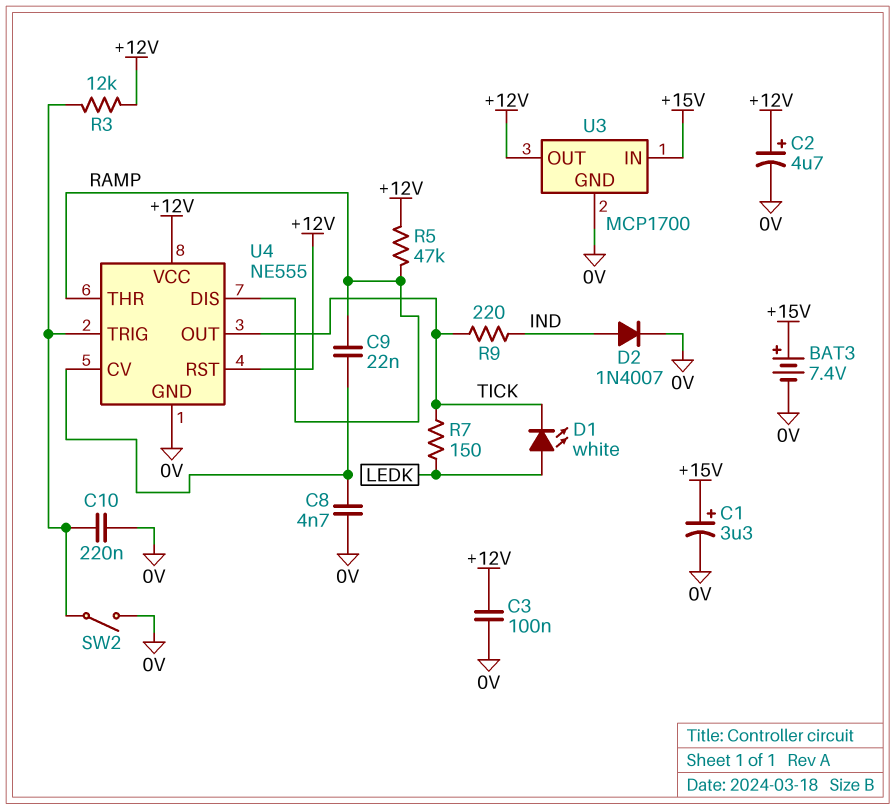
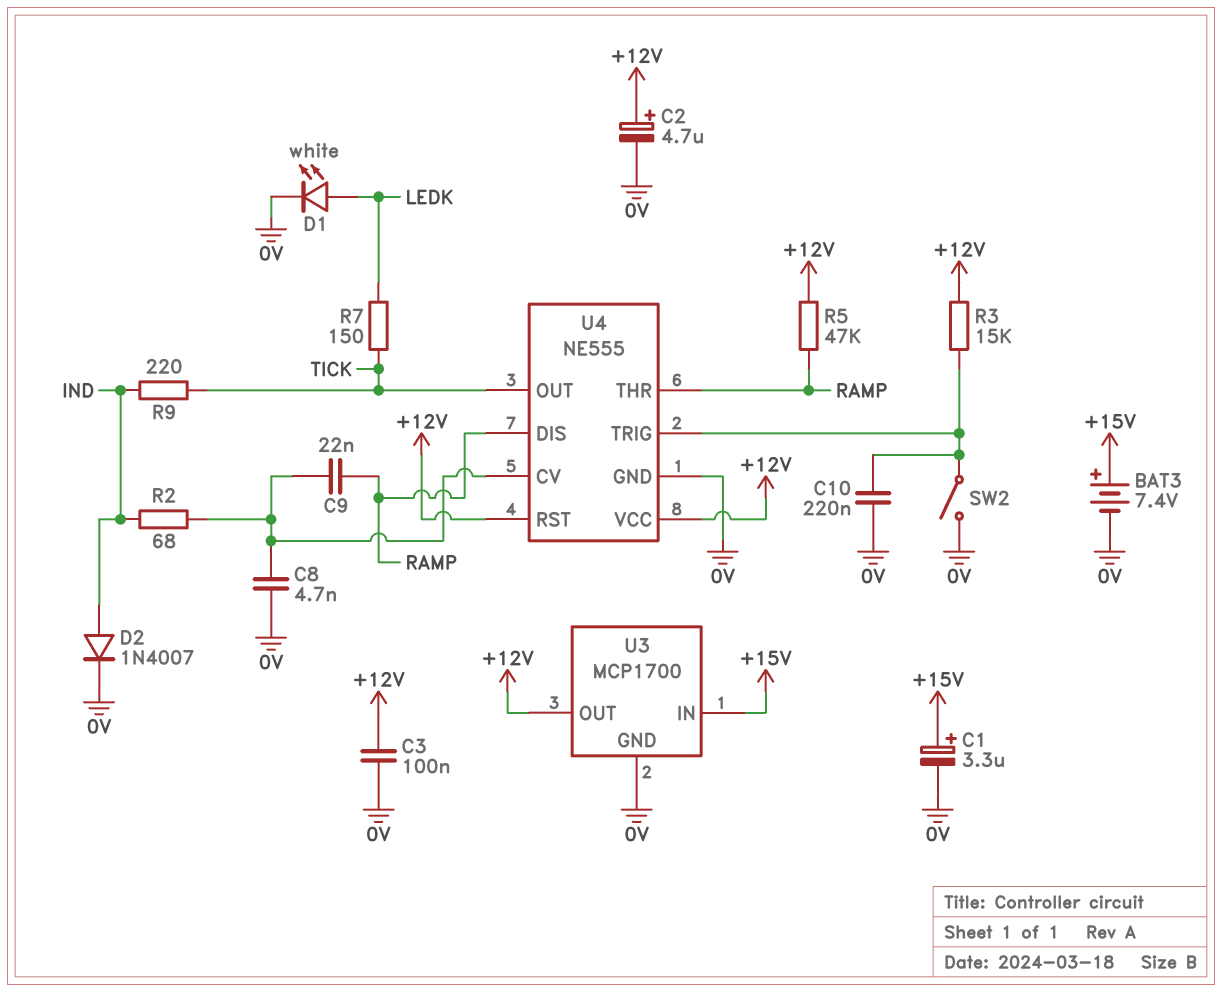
D1: LED white (A LEDK, K TICK) -> LED white (A LEDK, K 0V)
R2: none -> 68 (IND, U4/CV)
R3: 12k (+12V, U4/TRIG) -> 15k (+12V, U4/TRIG)

